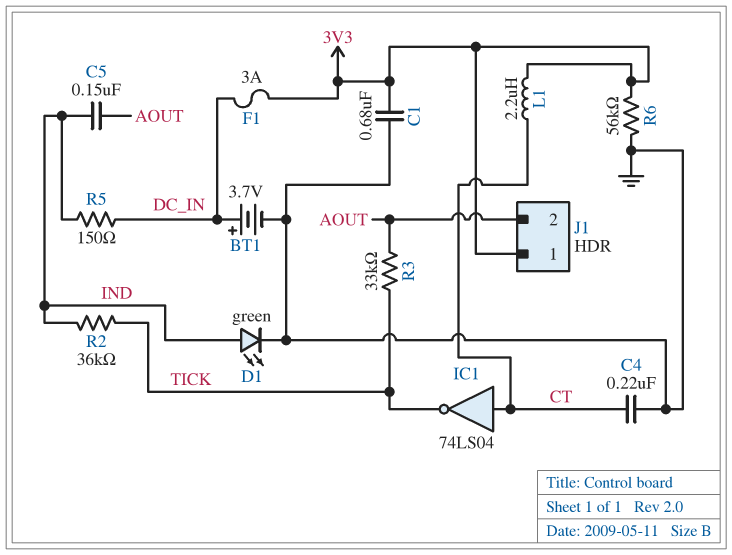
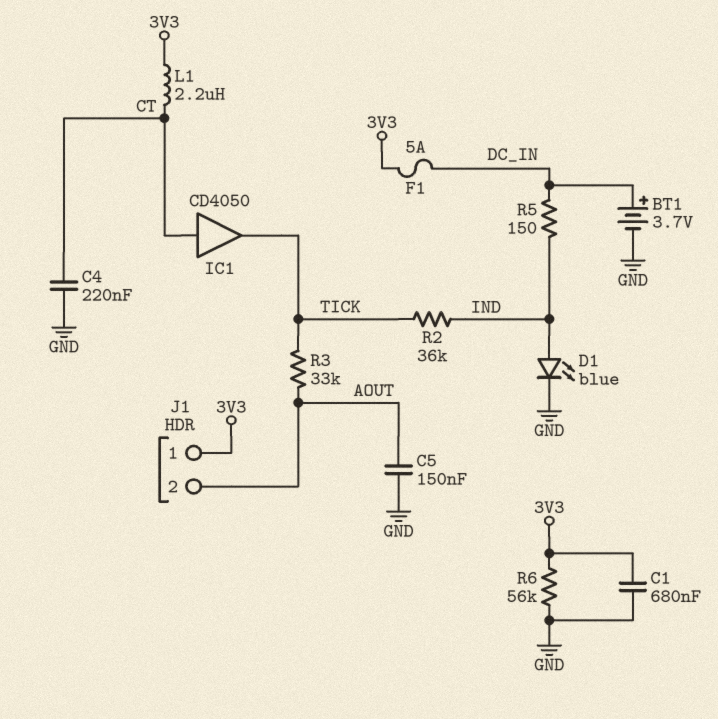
C5: 150nF (AOUT, IND) -> 150nF (AOUT, GND)
D1: LED green (A IND, K GND) -> LED blue (A IND, K GND)
F1: 3A (3V3, DC_IN) -> 5A (3V3, DC_IN)
IC1: NOT 74LS04 (in CT, out TICK) -> buffer CD4050 (in CT, out TICK)

